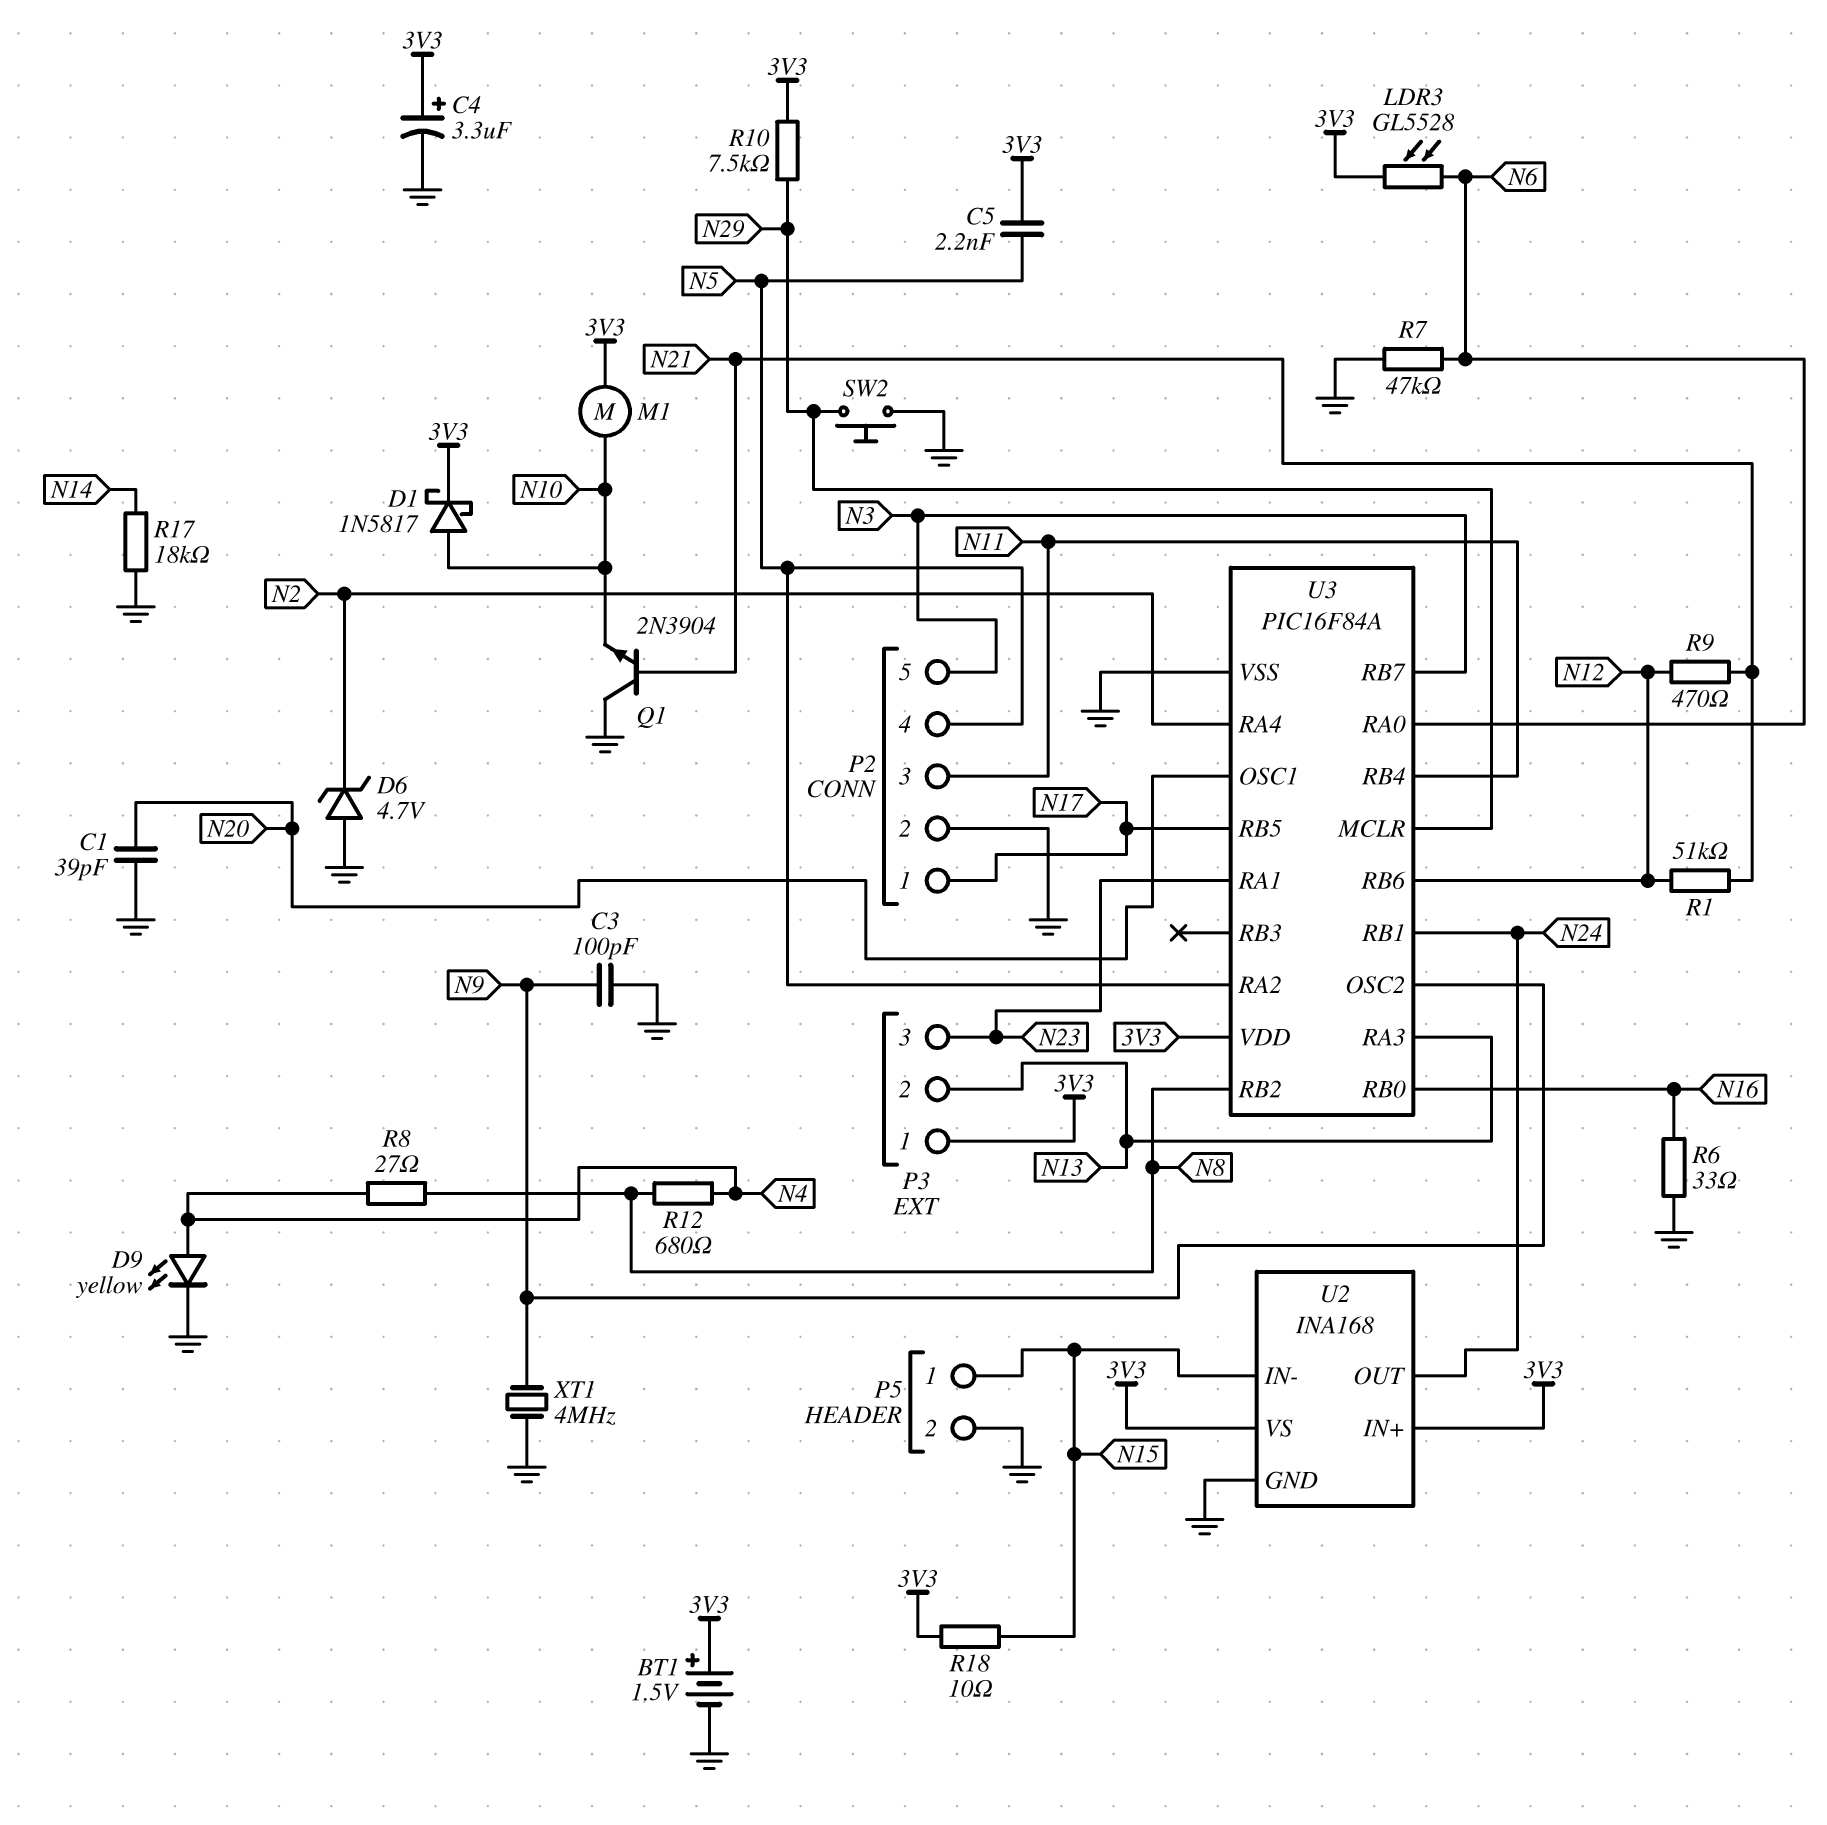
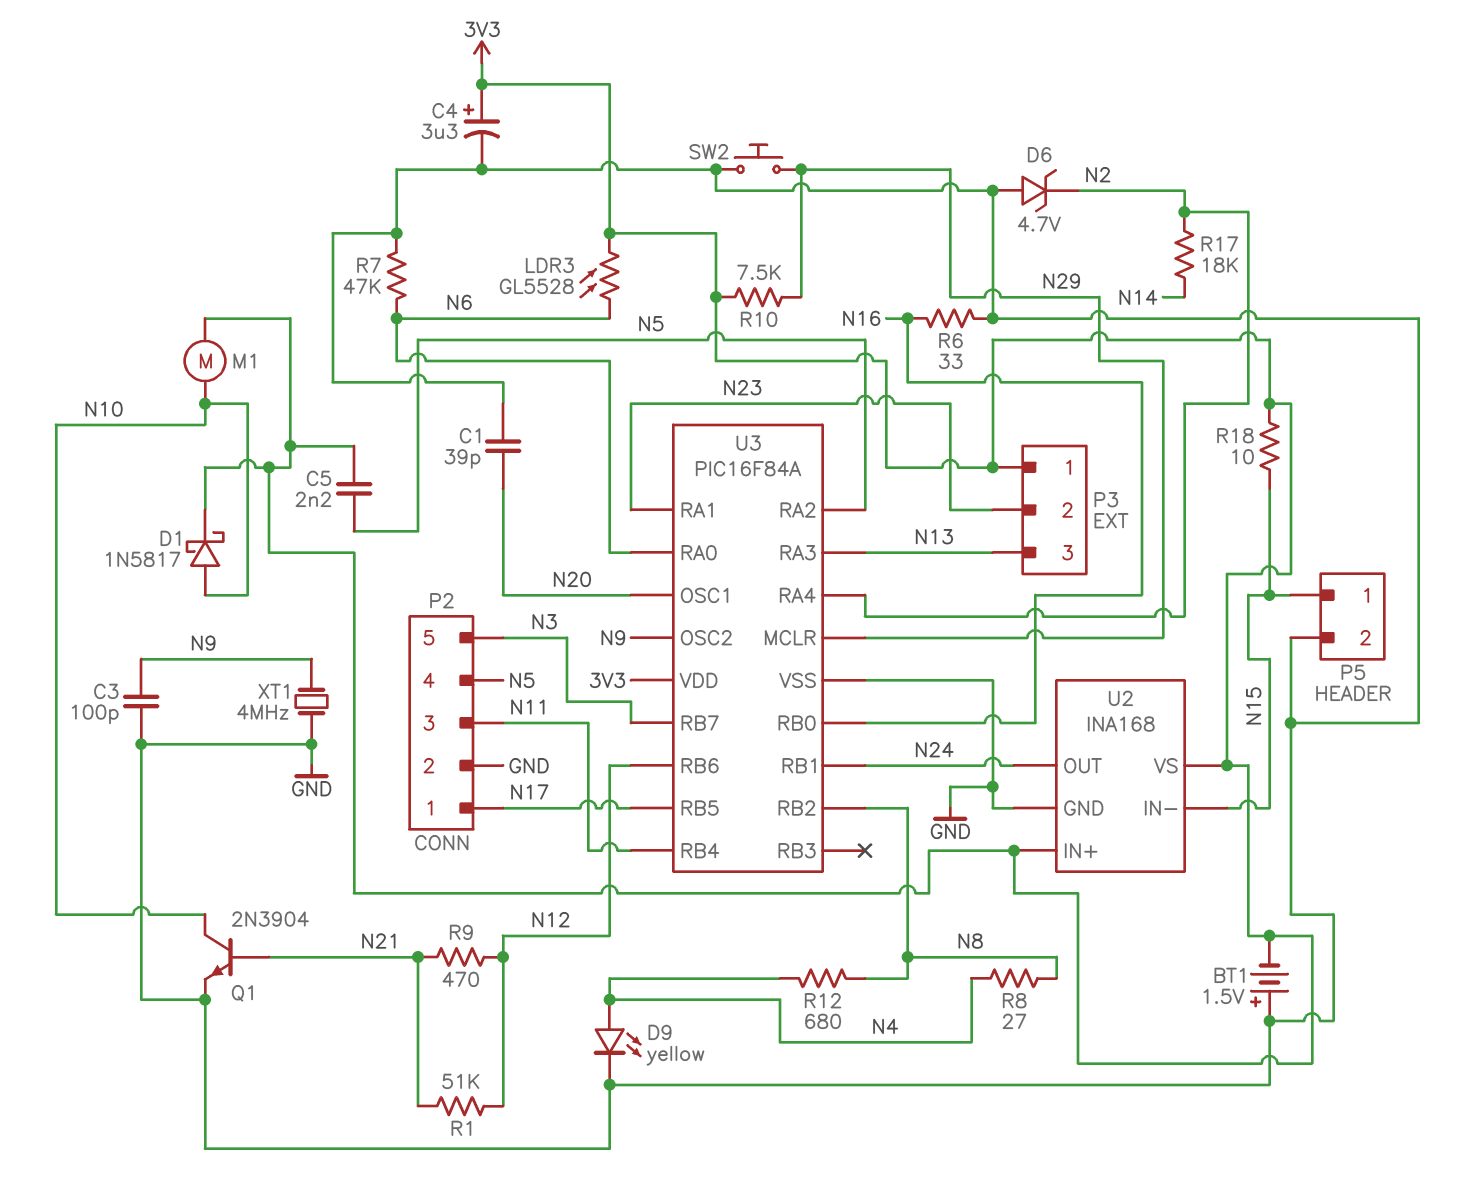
BT1: 1.5V (plus 3V3, minus GND) -> 1.5V (plus GND, minus 3V3)
P3 pin 2: N13 -> N23
P3 pin 3: N23 -> N13
Q1: NPN 2N3904 (B N21, C GND, E N10) -> NPN 2N3904 (B N21, C N10, E GND)
R17: 18k (GND, N14) -> 18k (N2, N14)

